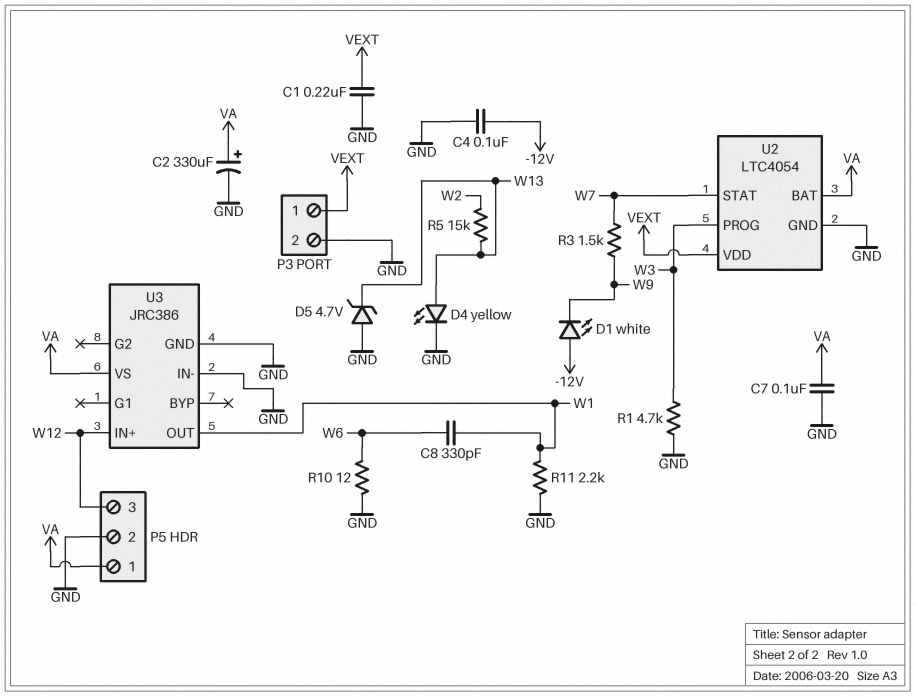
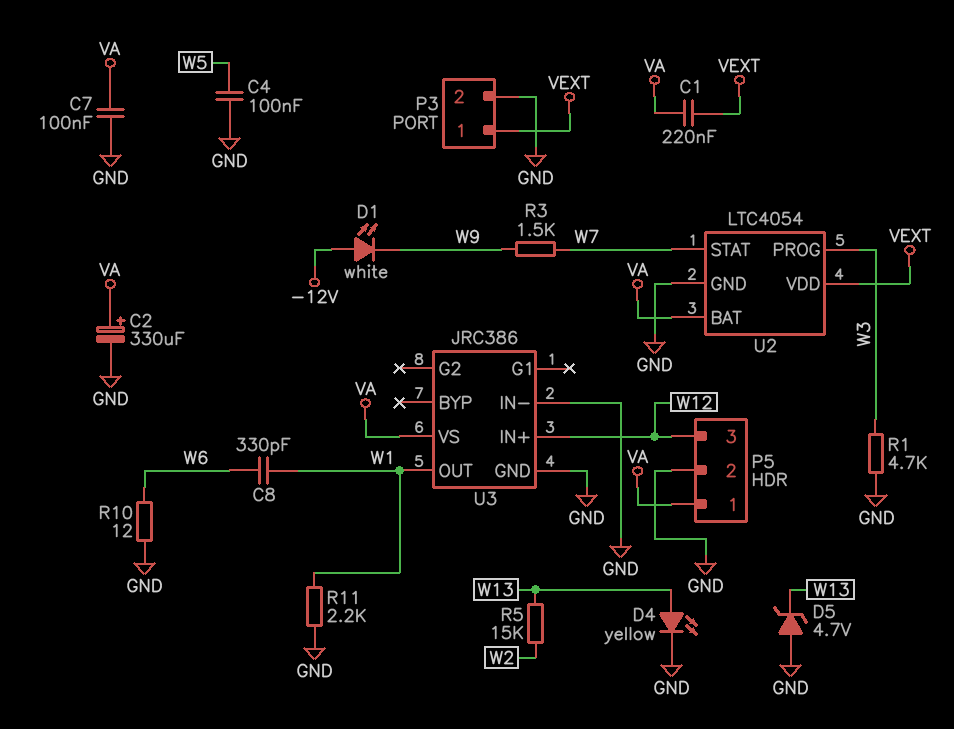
C1: 220nF (GND, VEXT) -> 220nF (VA, VEXT)
C4: 100nF (-12V, GND) -> 100nF (GND, W5)

